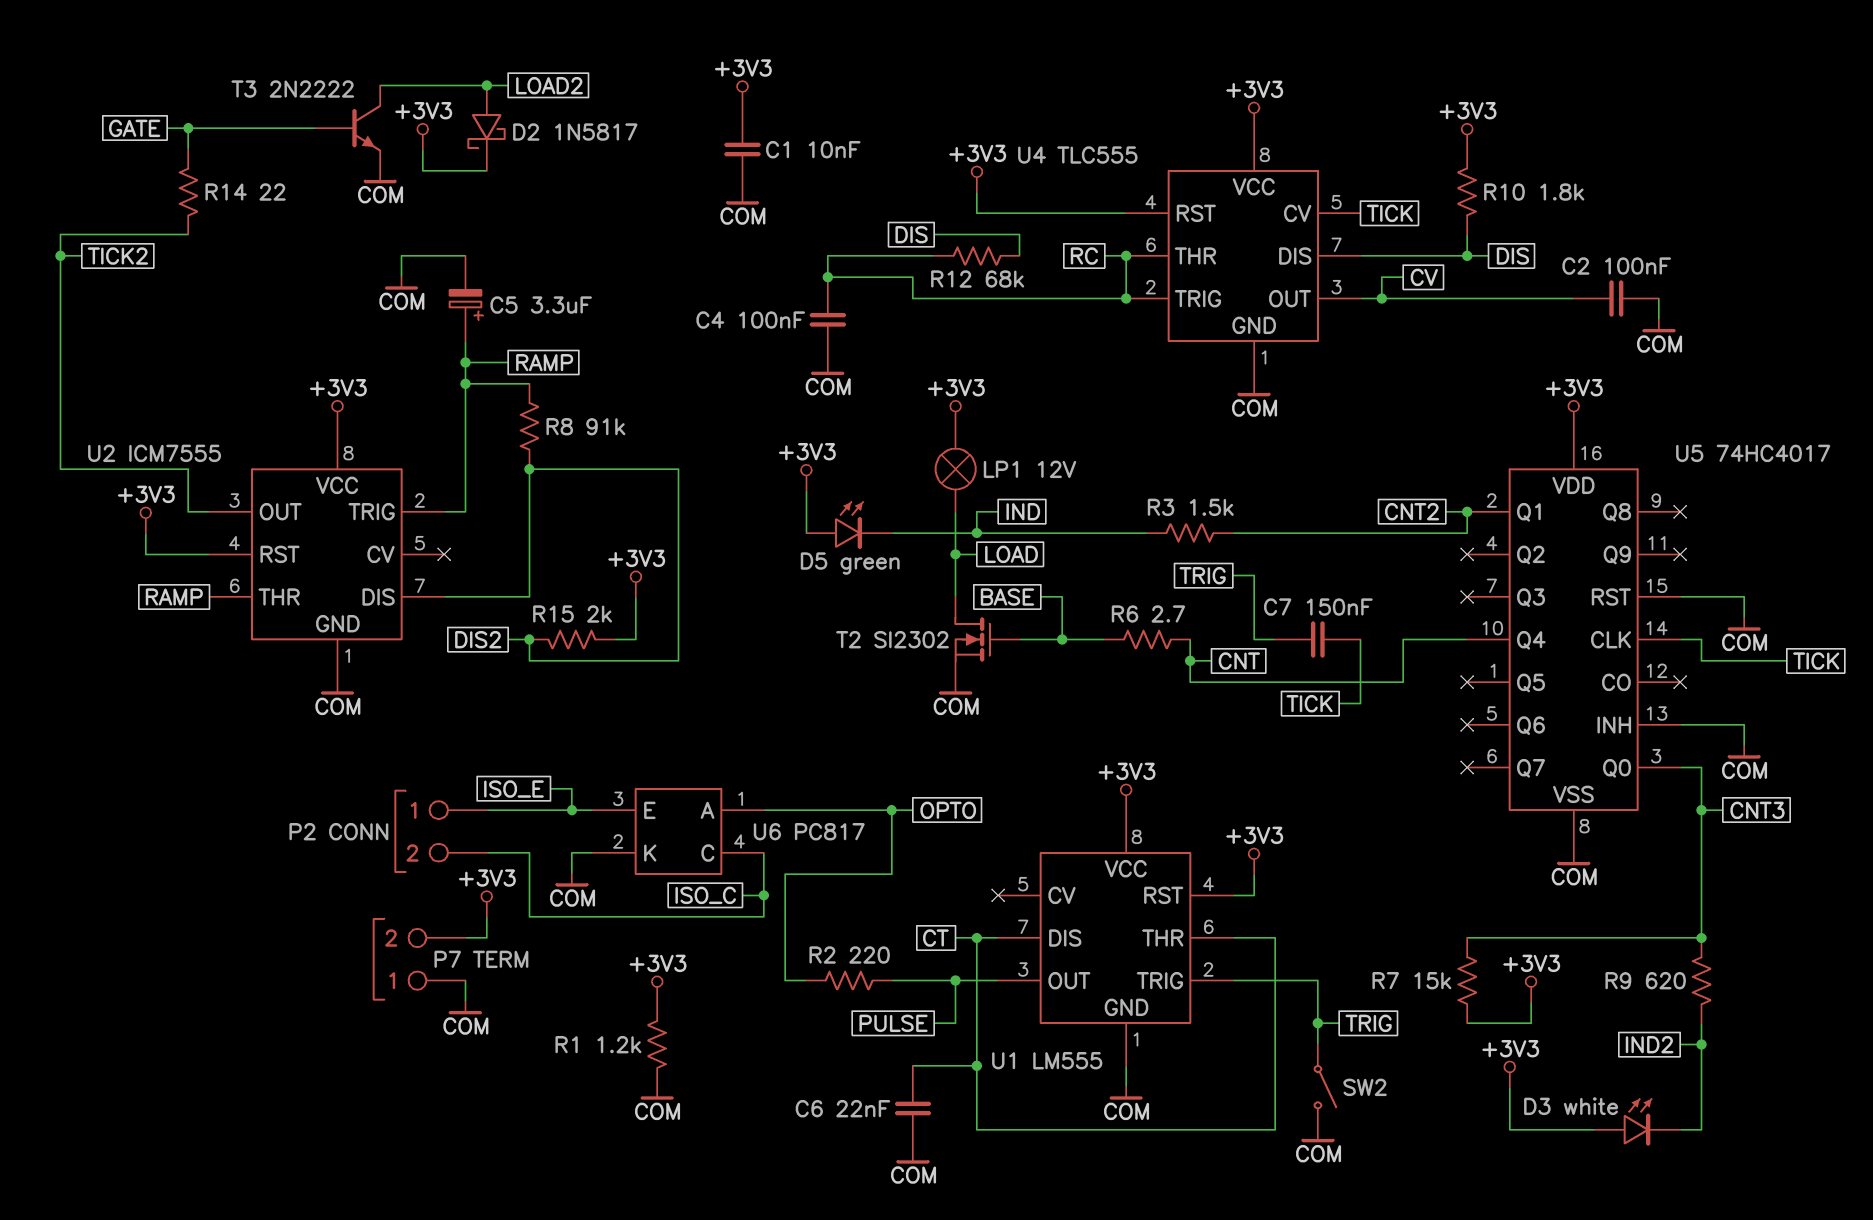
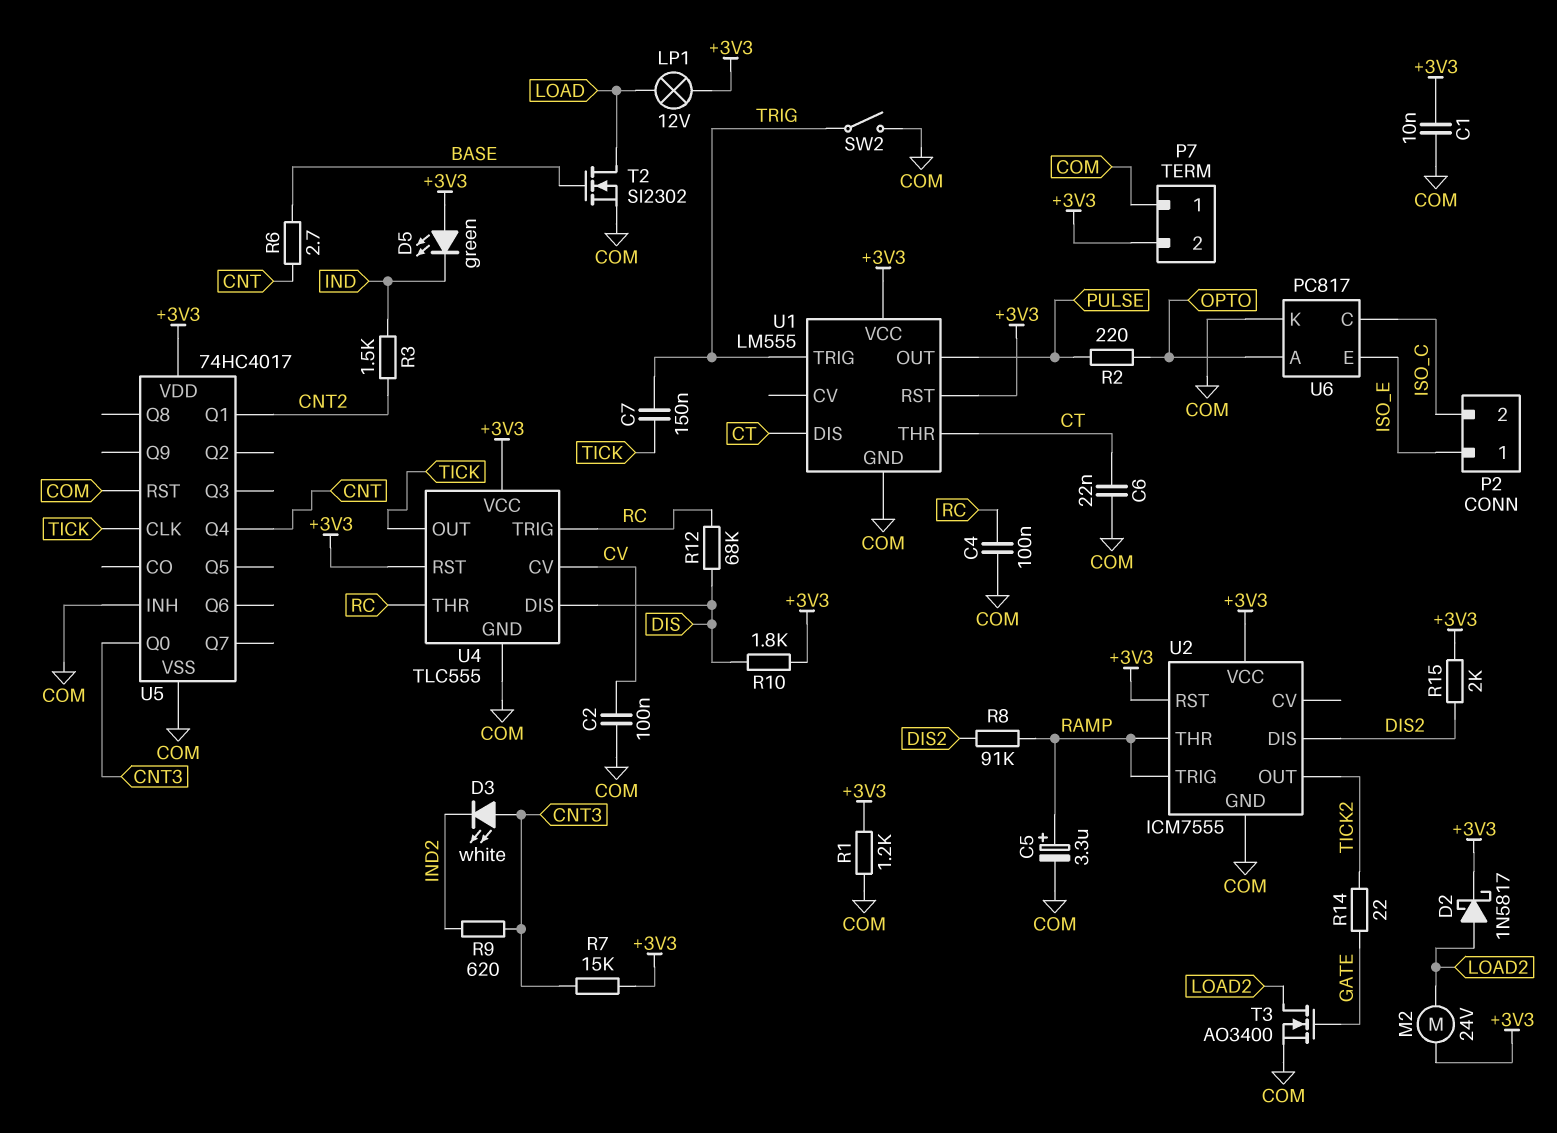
D3: LED white (A +3V3, K IND2) -> LED white (A CNT3, K IND2)
M2: none -> motor 24V (+3V3, LOAD2)
T3: NPN 2N2222 (B GATE, C LOAD2, E COM) -> NMOS AO3400 (G GATE, D LOAD2, S COM)
U4 pin CV: TICK -> CV
U4 pin OUT: CV -> TICK

